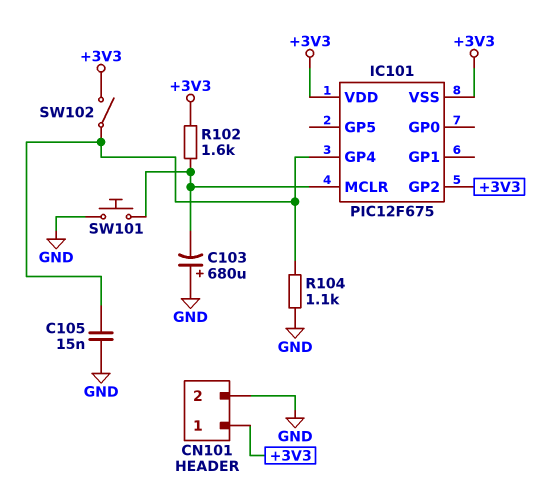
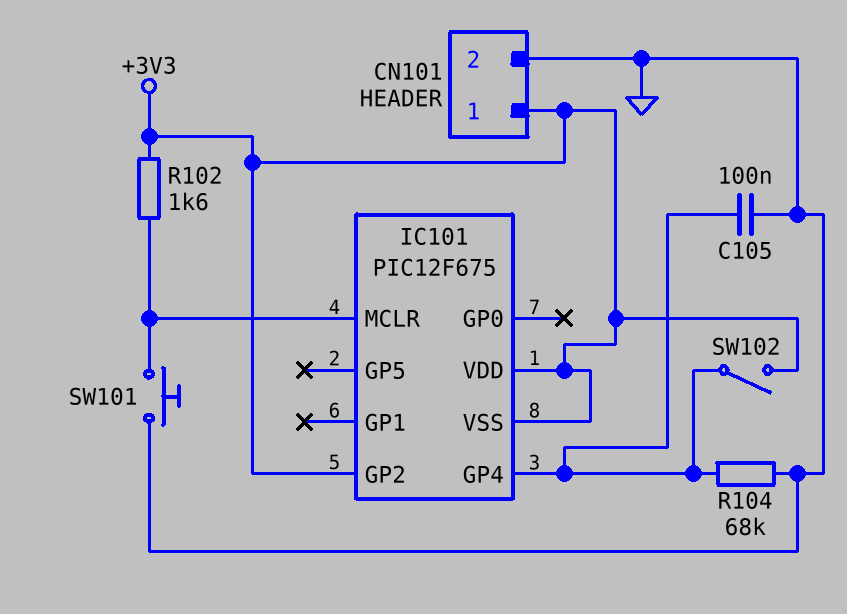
C103: 680uF (plus GND, minus IC101/MCLR) -> none
C105: 15nF (GND, IC101/GP4) -> 100nF (GND, IC101/GP4)
R104: 1.1k (GND, IC101/GP4) -> 68k (GND, IC101/GP4)

